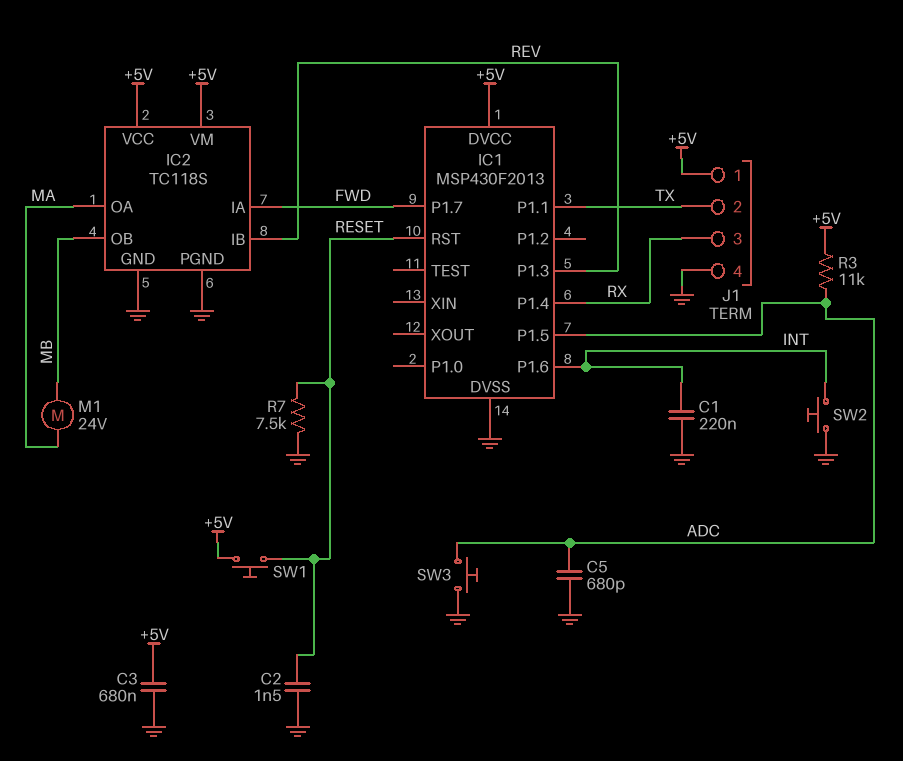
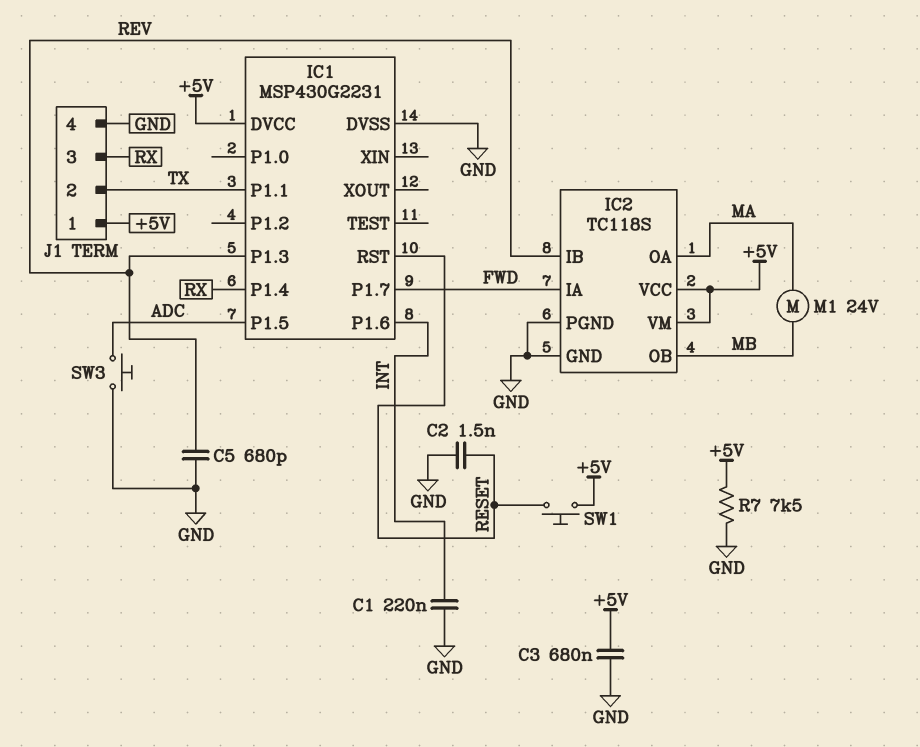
C5: 680pF (ADC, GND) -> 680pF (GND, REV)
IC1: MSP430F2013 -> MSP430G2231
R3: 11k (+5V, ADC) -> none
R7: 7.5k (GND, RESET) -> 7.5k (+5V, GND)
SW2: button (GND, INT) -> none

